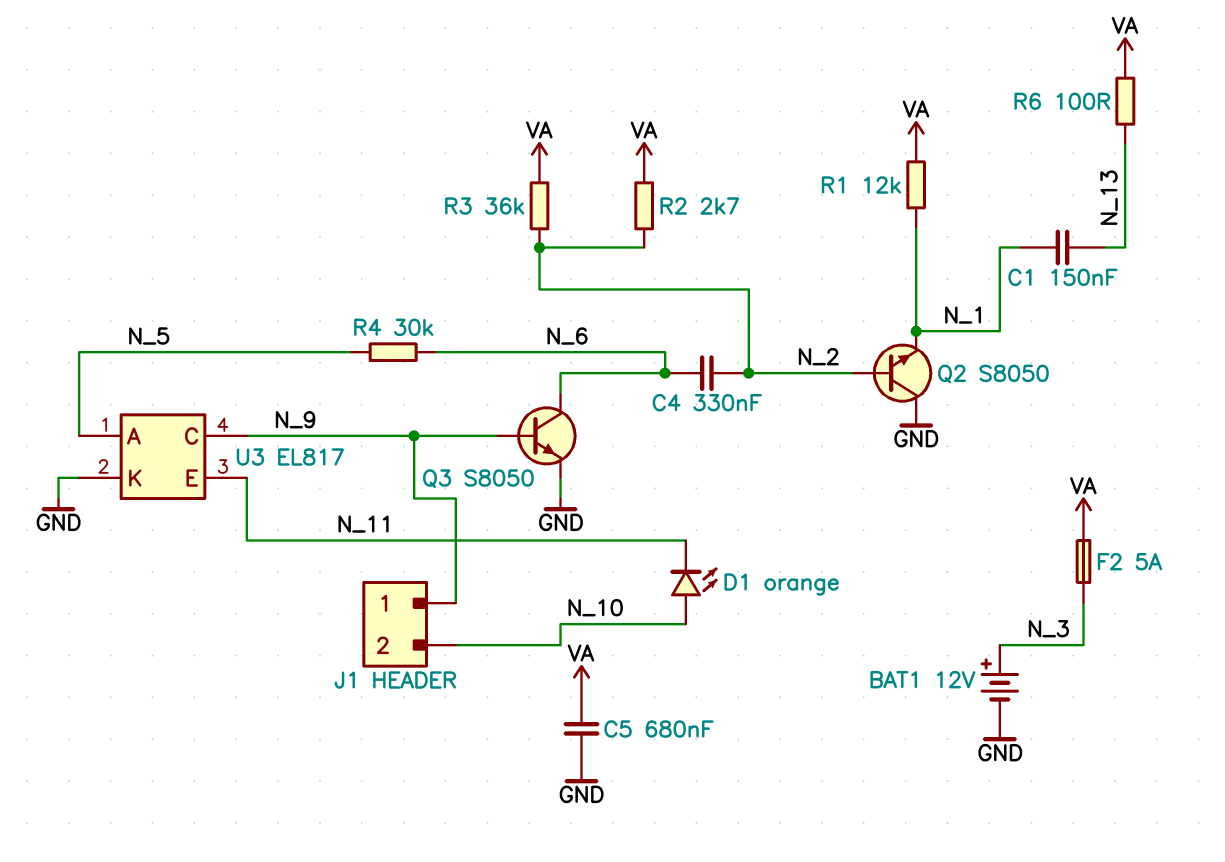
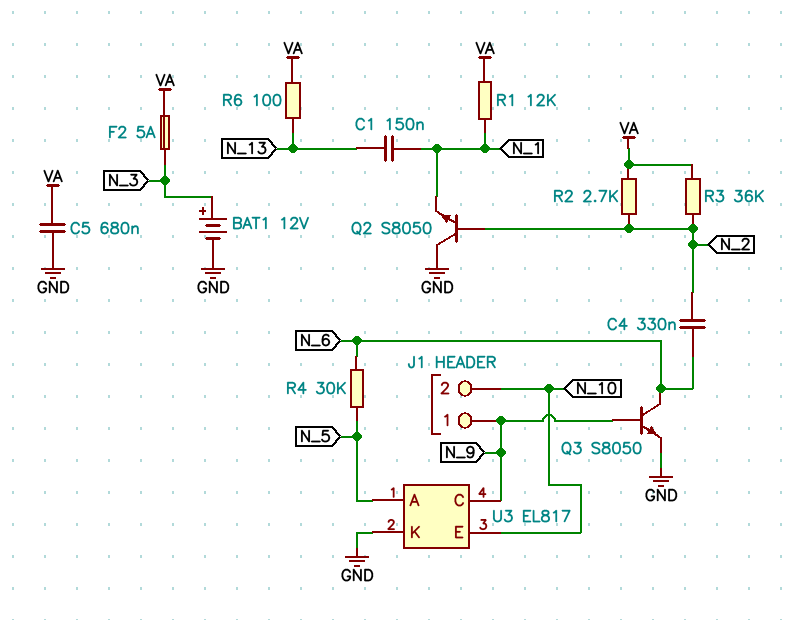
D1: LED orange (A N_10, K N_11) -> none
U3 pin E: N_11 -> N_10

